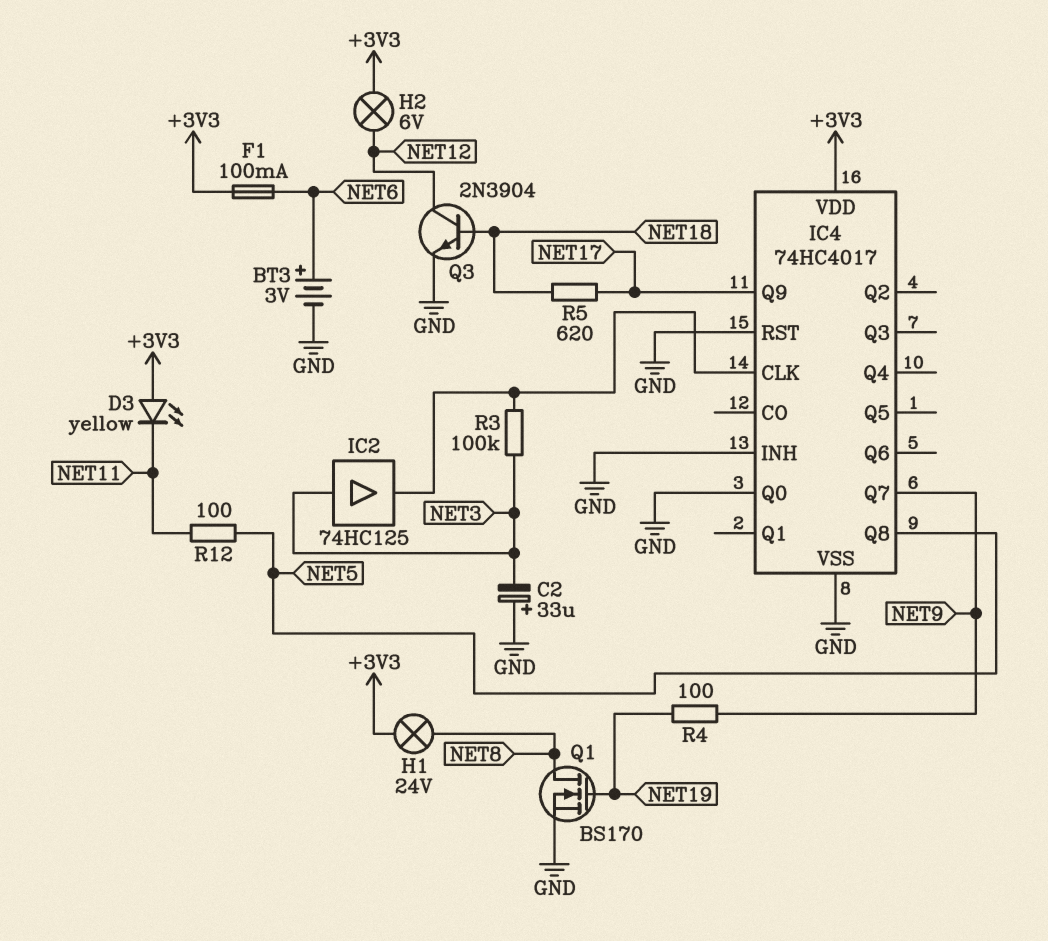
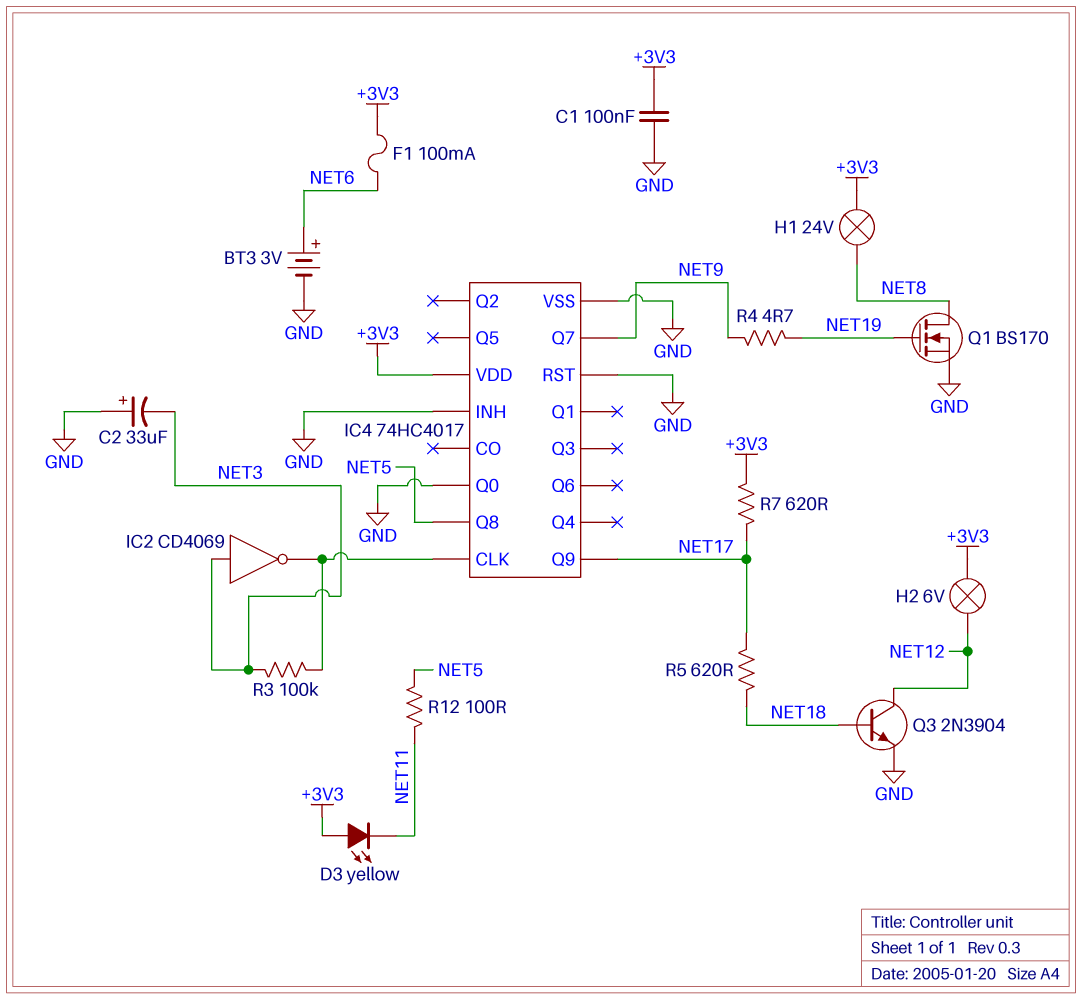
C1: none -> 100nF (+3V3, GND)
IC2: buffer 74HC125 (in NET3, out IC4/CLK) -> NOT CD4069 (in NET3, out IC4/CLK)
R4: 100 (NET9, NET19) -> 4.7 (NET9, NET19)
R7: none -> 620 (+3V3, NET17)

